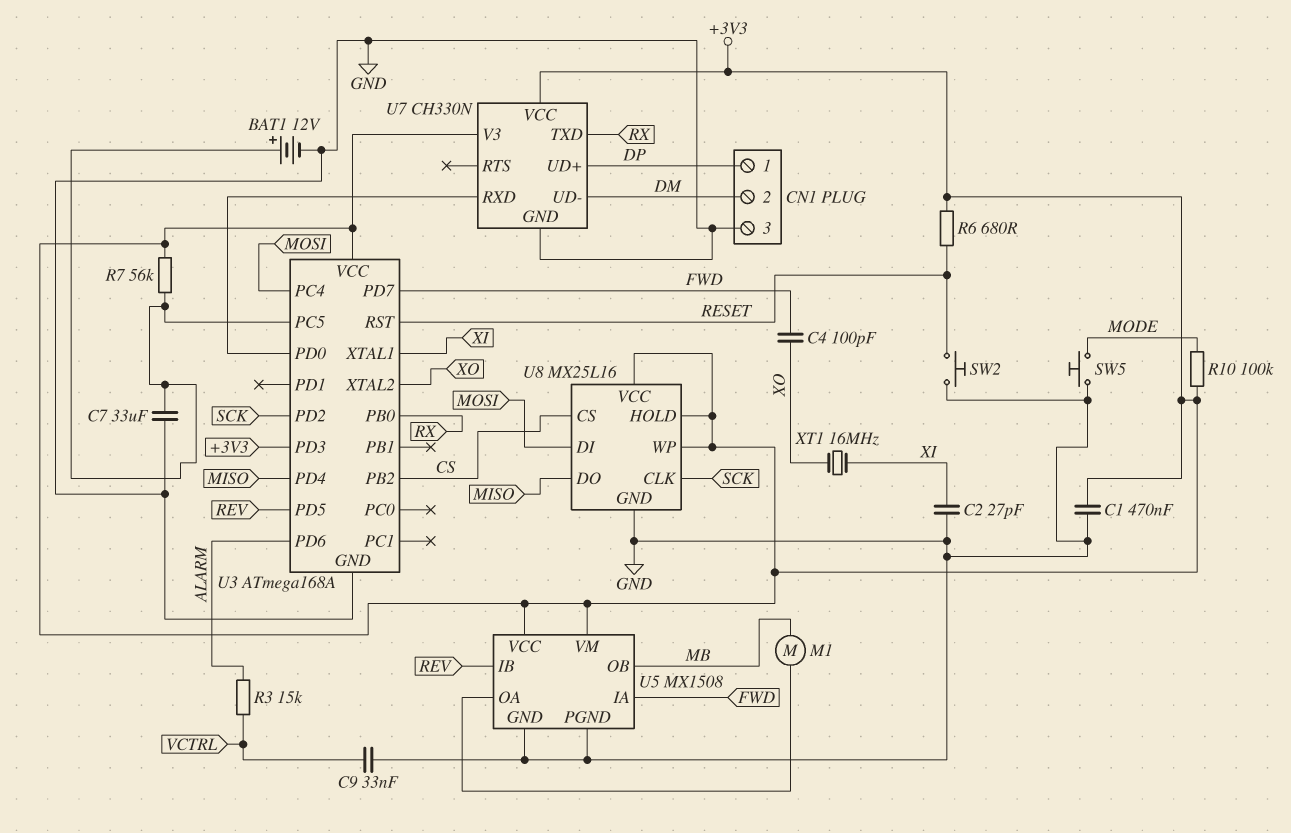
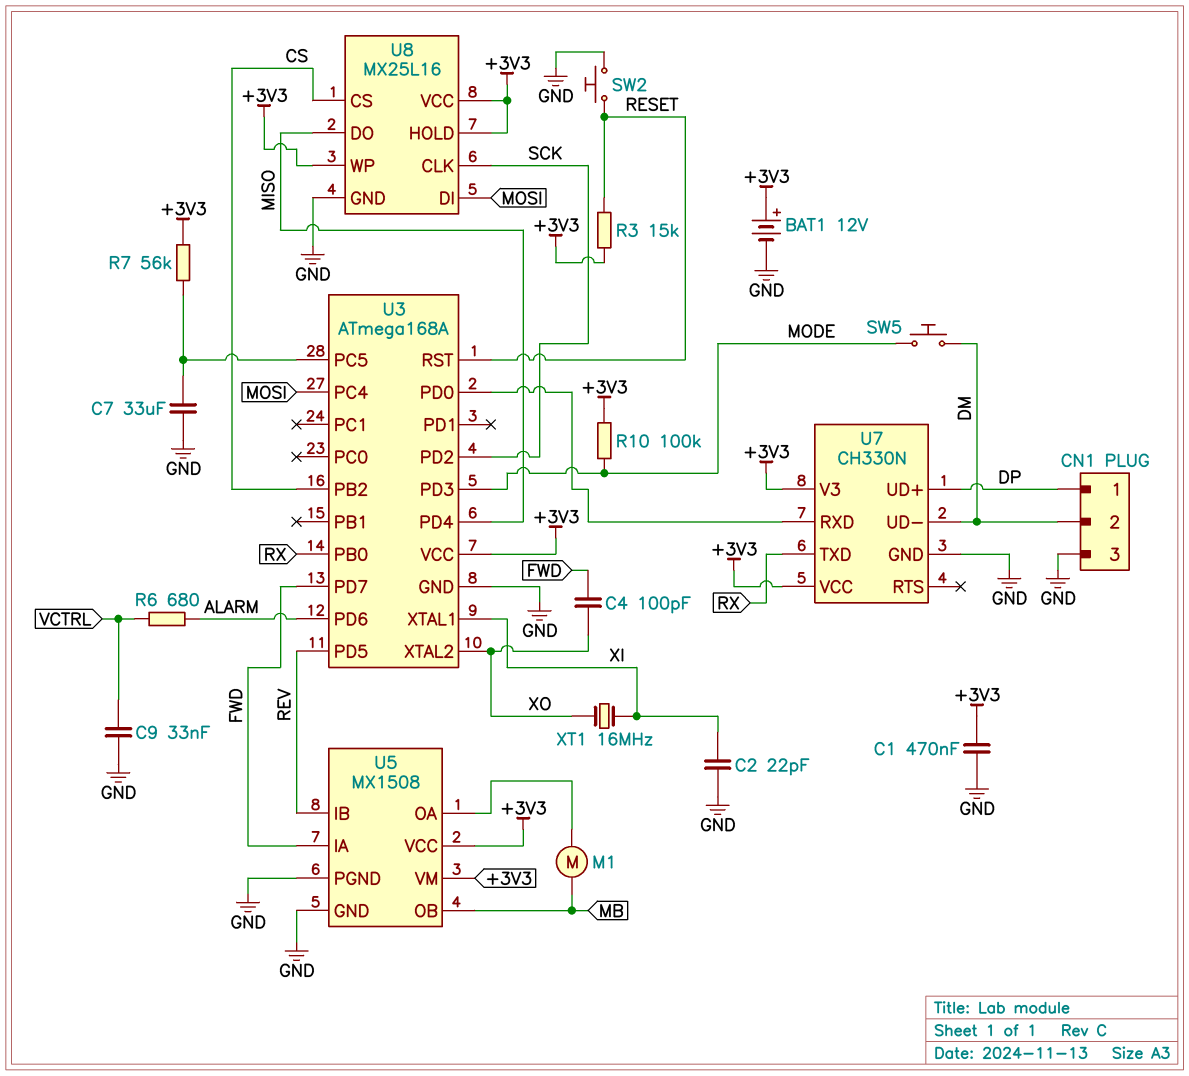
BAT1: 12V (plus U3/PC5, minus GND) -> 12V (plus +3V3, minus GND)
C2: 27pF (GND, XI) -> 22pF (GND, XI)
R3: 15k (ALARM, VCTRL) -> 15k (+3V3, RESET)
R6: 680 (+3V3, RESET) -> 680 (ALARM, VCTRL)
SW5: button (GND, MODE) -> button (DM, MODE)
U3 pin PD3: +3V3 -> MODE

